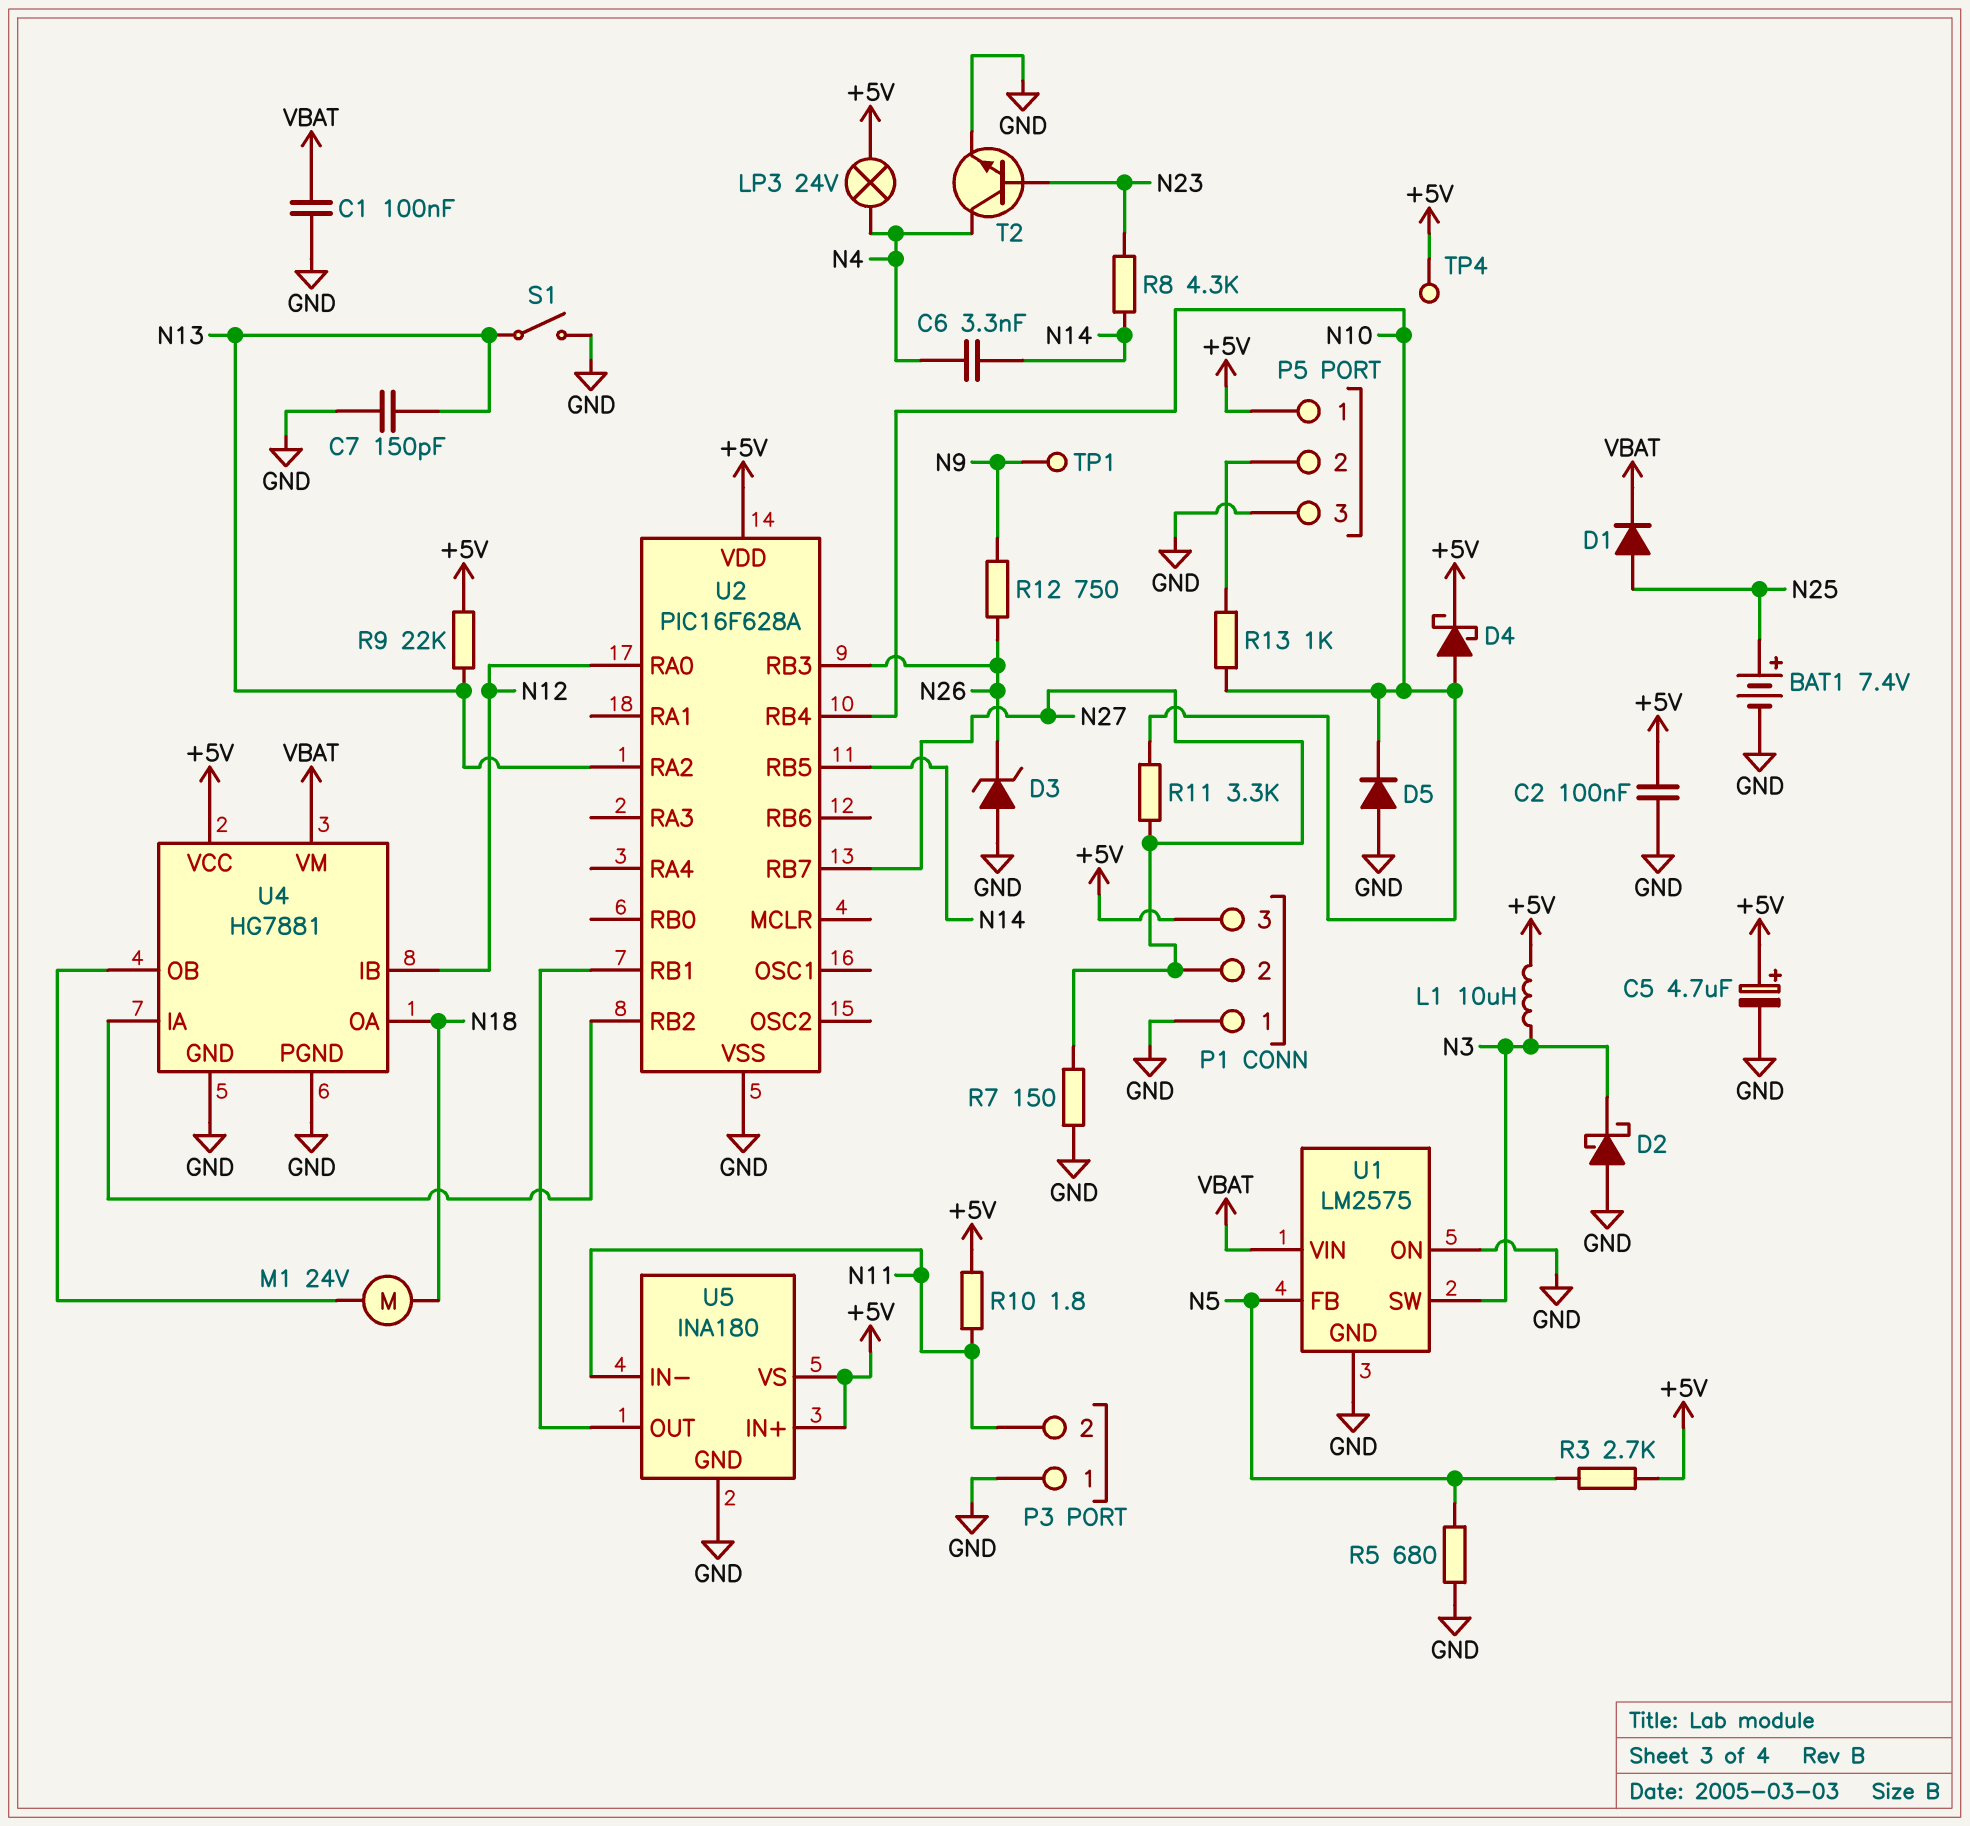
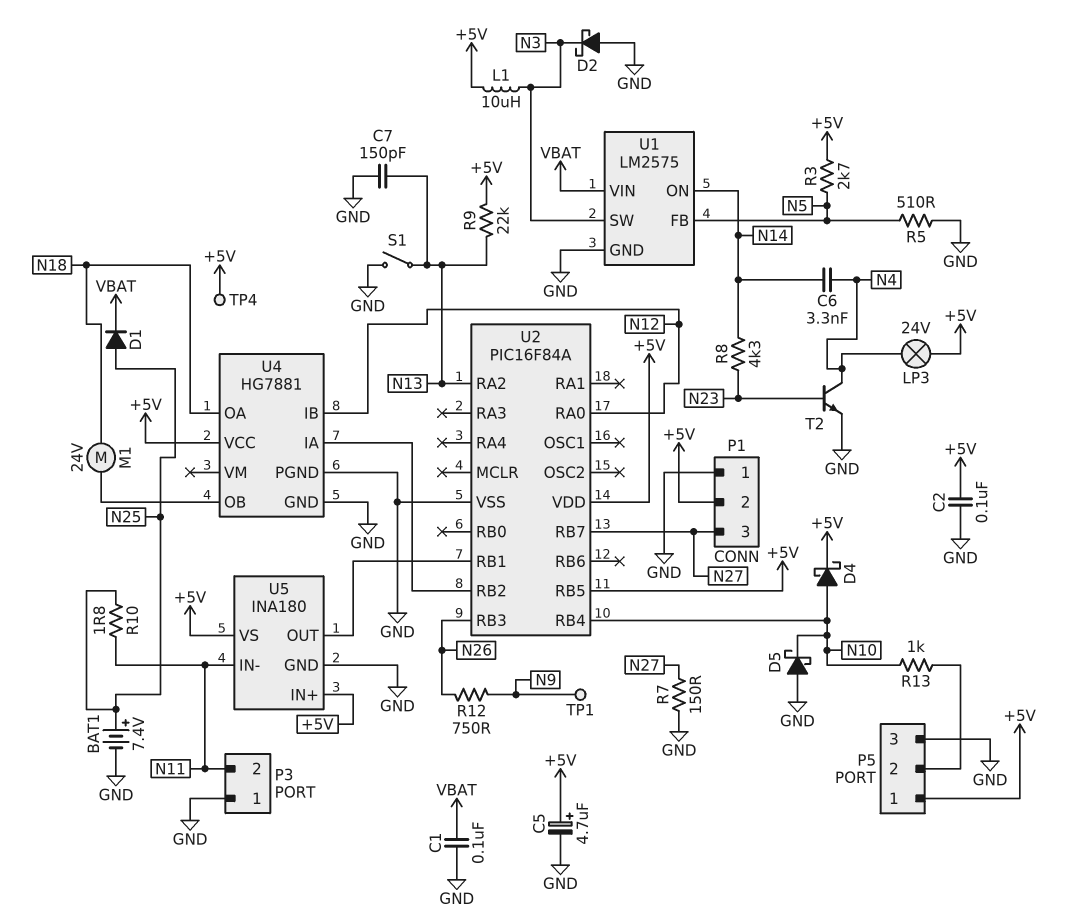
D3: zener (A GND, K N26) -> none
D5: diode (A GND, K N10) -> schottky (A GND, K N10)
P1 pin 2: N27 -> +5V
P1 pin 3: +5V -> N27
R5: 680 (GND, N5) -> 510 (GND, N5)
R10: 1.8 (+5V, N11) -> 1.8 (N11, N25)
R11: 3.3k (N10, N27) -> none
U1 pin ON: GND -> N14
U2: PIC16F628A -> PIC16F84A
U2 pin RB5: N14 -> +5V
U4 pin VM: VBAT -> none

